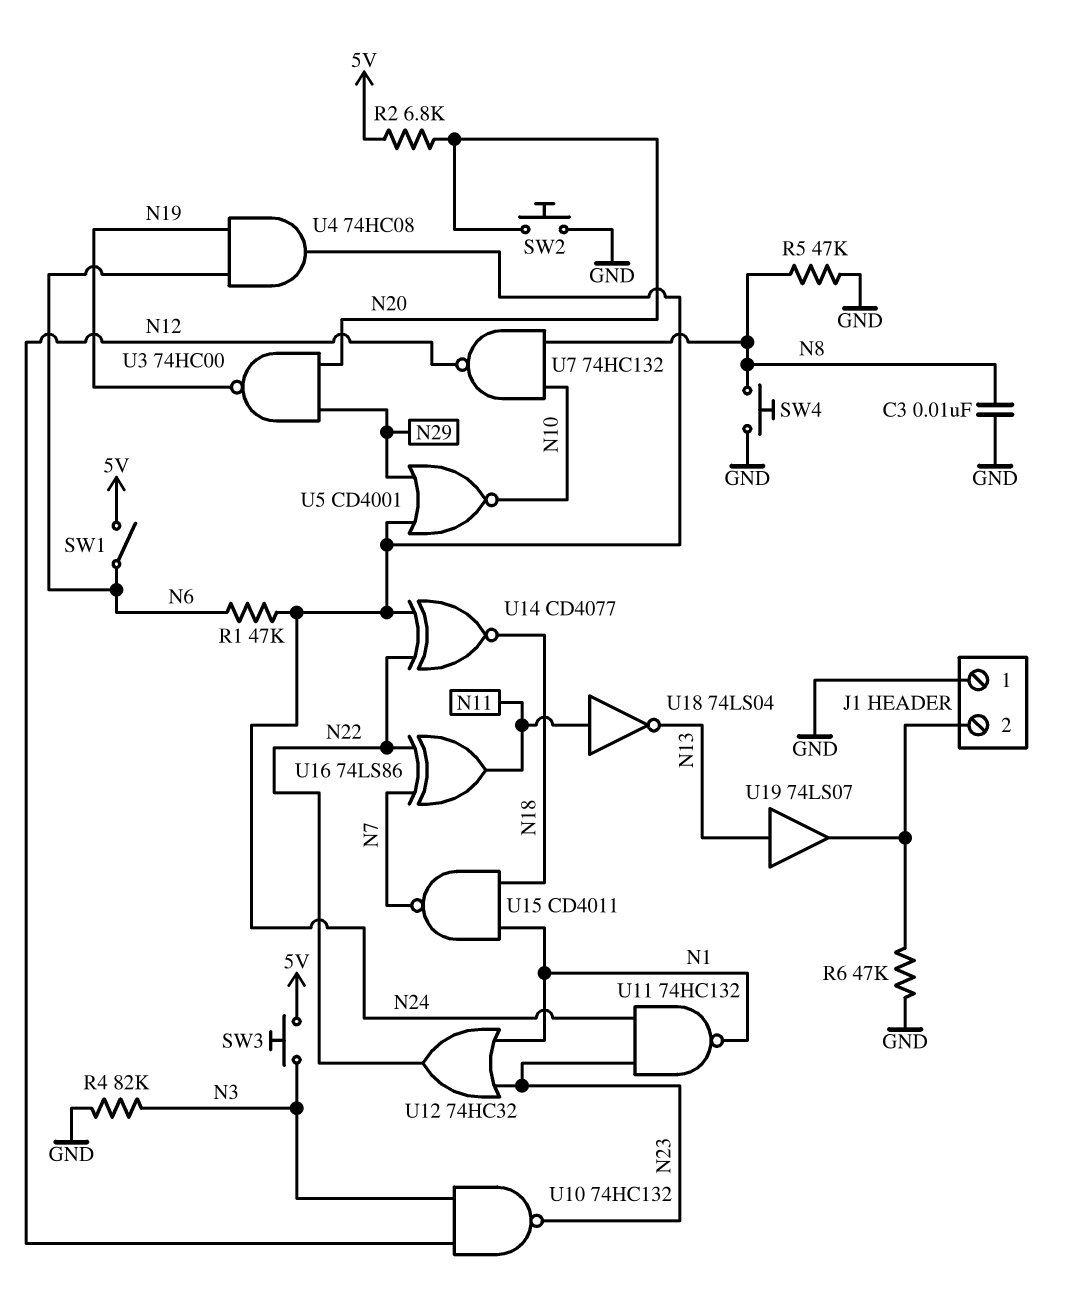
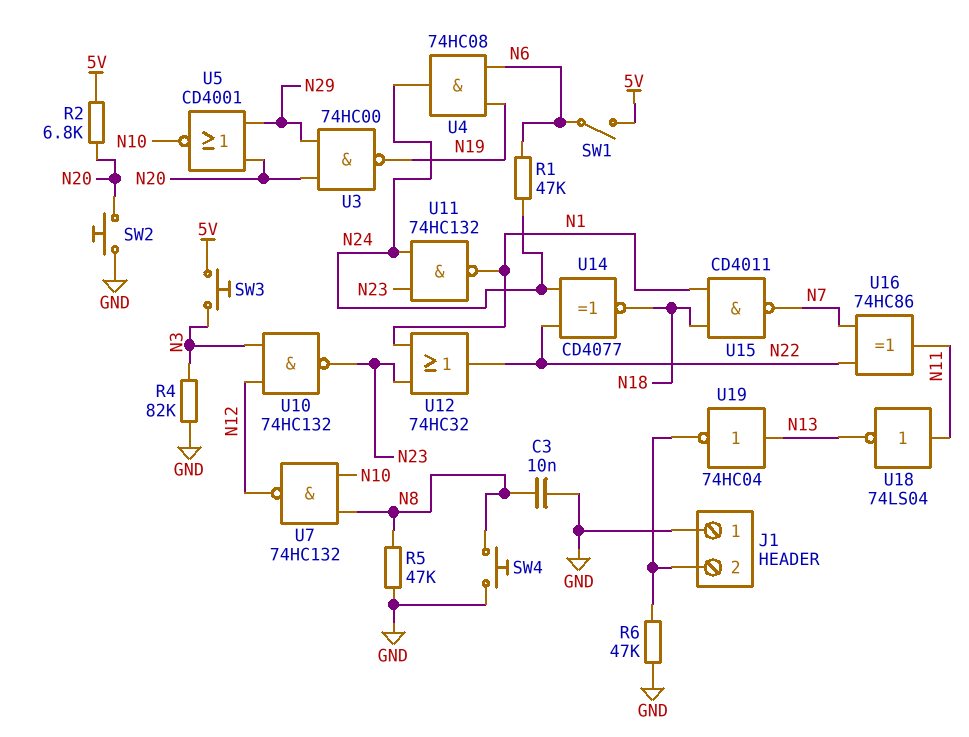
U5: NOR CD4001 (in N24, in N29, out N10) -> NOR CD4001 (in N20, in N29, out N10)
U16: XOR 74LS86 (in N7, in N22, out N11) -> XOR 74HC86 (in N7, in N22, out N11)
U19: buffer 74LS07 (in N13, out J1/2) -> NOT 74HC04 (in N13, out J1/2)

